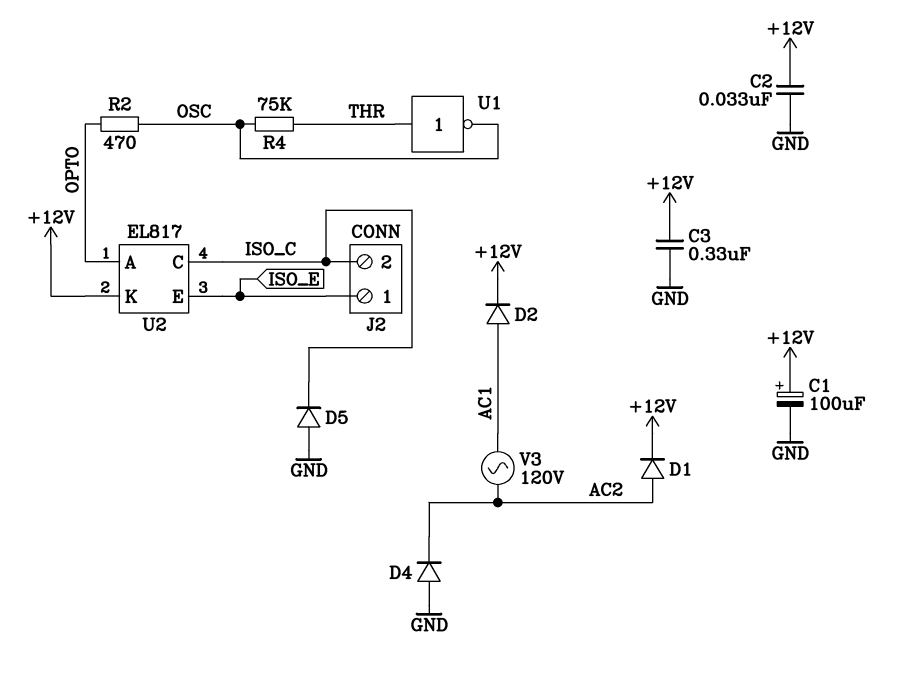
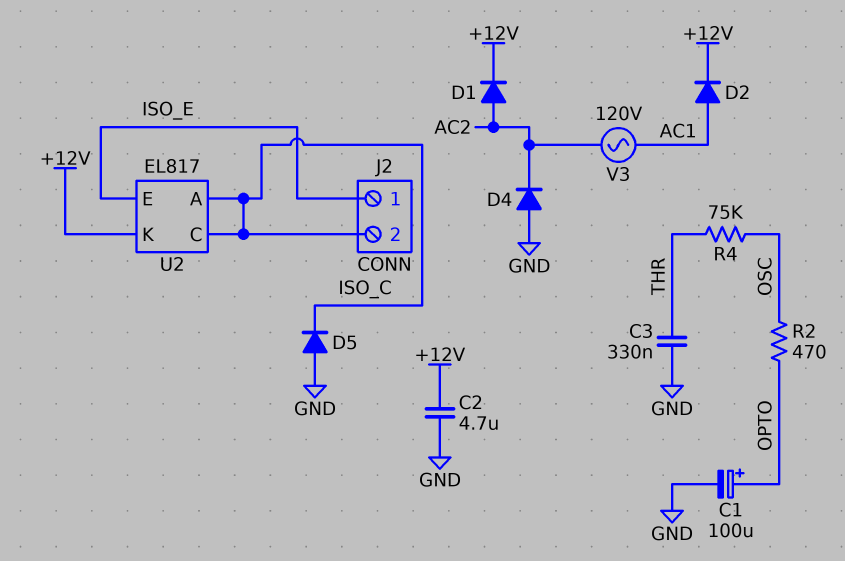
C1: 100uF (plus +12V, minus GND) -> 100uF (plus OPTO, minus GND)
C2: 33nF (+12V, GND) -> 4.7uF (+12V, GND)
C3: 330nF (+12V, GND) -> 330nF (GND, THR)
U1: NOT (in THR, out OSC) -> none
U2 pin A: OPTO -> ISO_C

